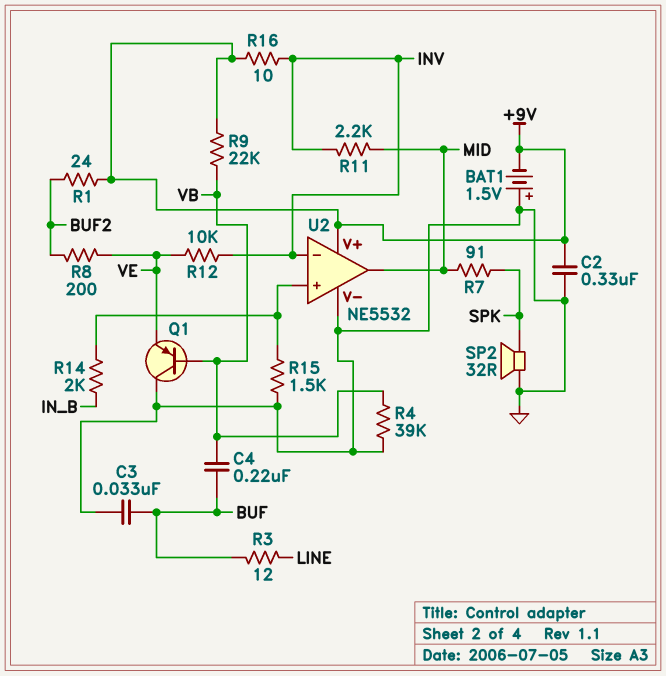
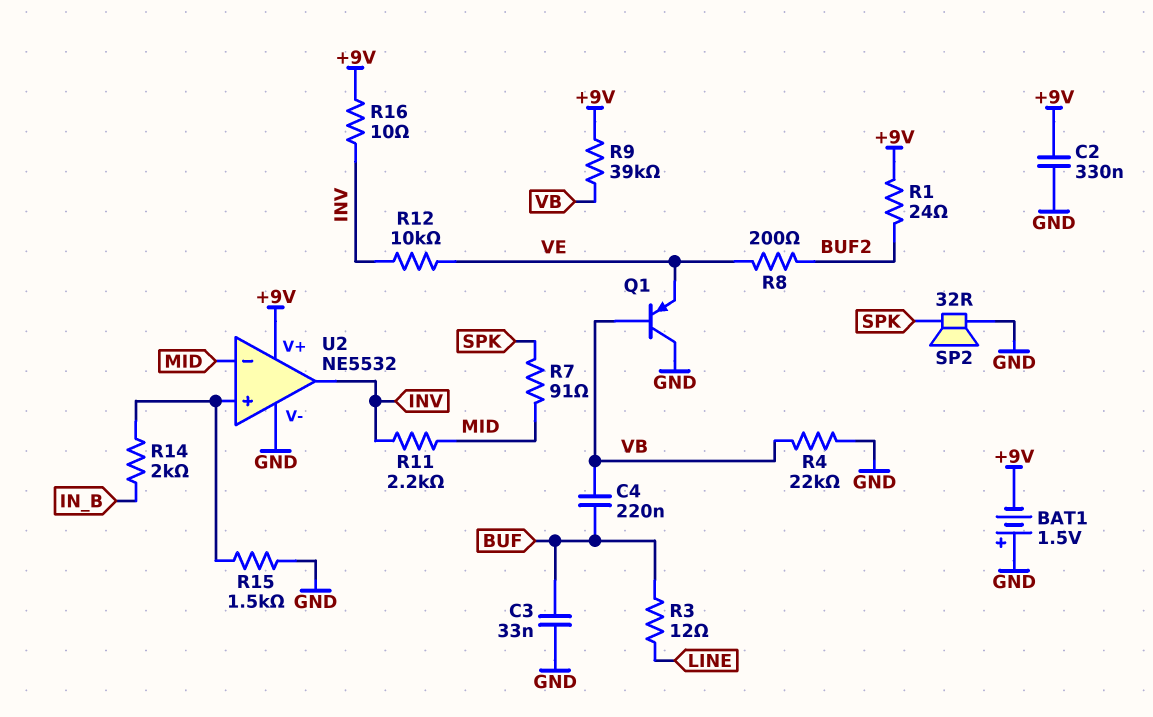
R4: 39k (GND, VB) -> 22k (GND, VB)
R9: 22k (+9V, VB) -> 39k (+9V, VB)
U2 pin in-: INV -> MID
U2 pin out: MID -> INV

